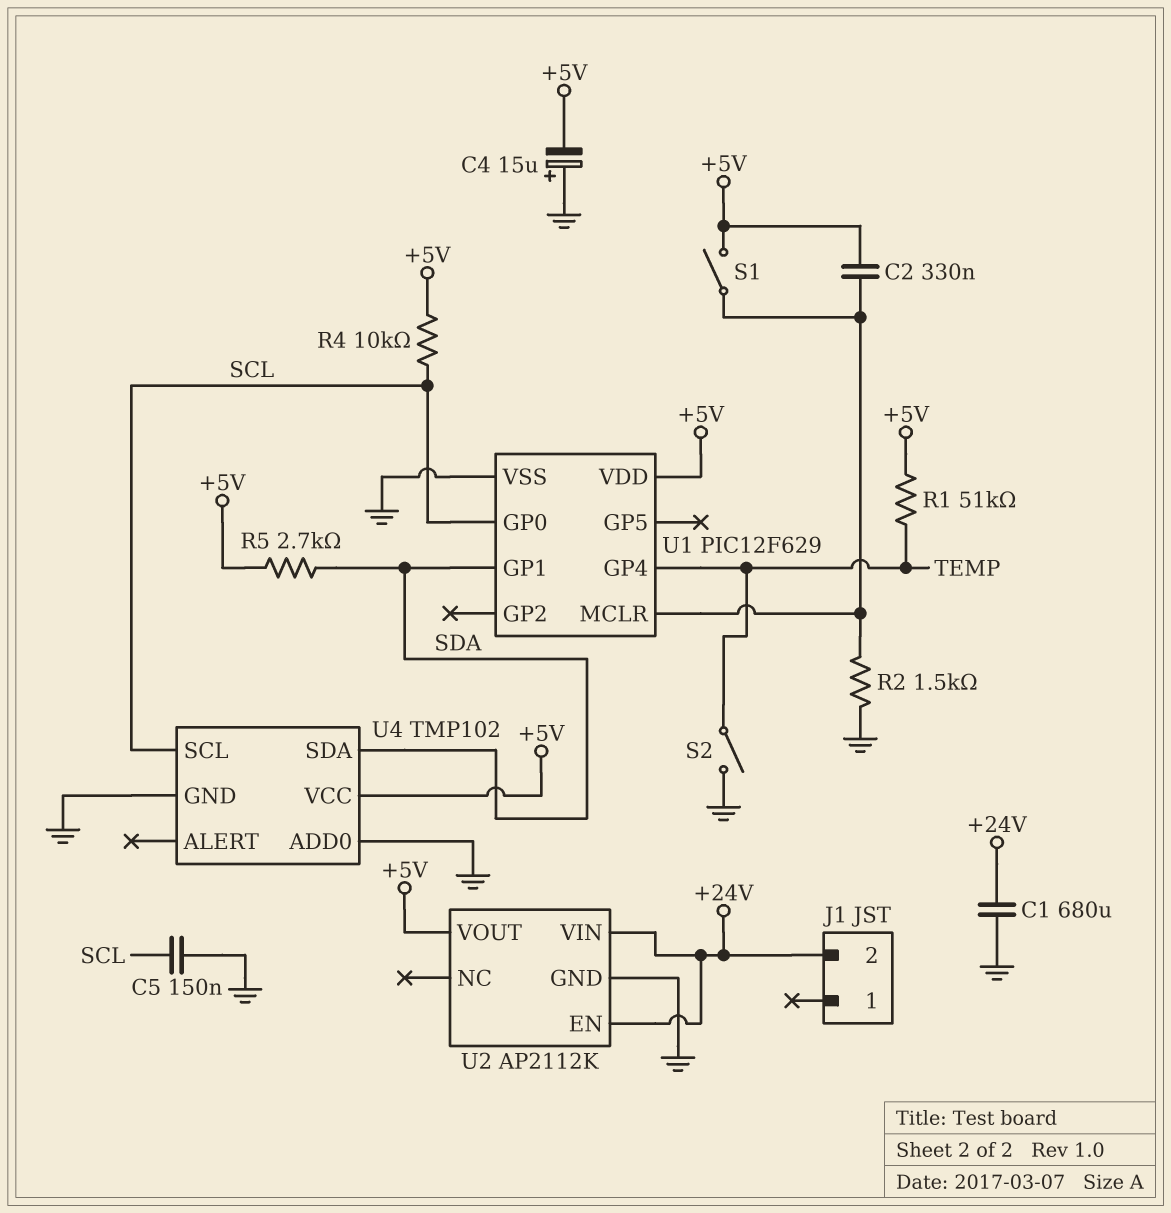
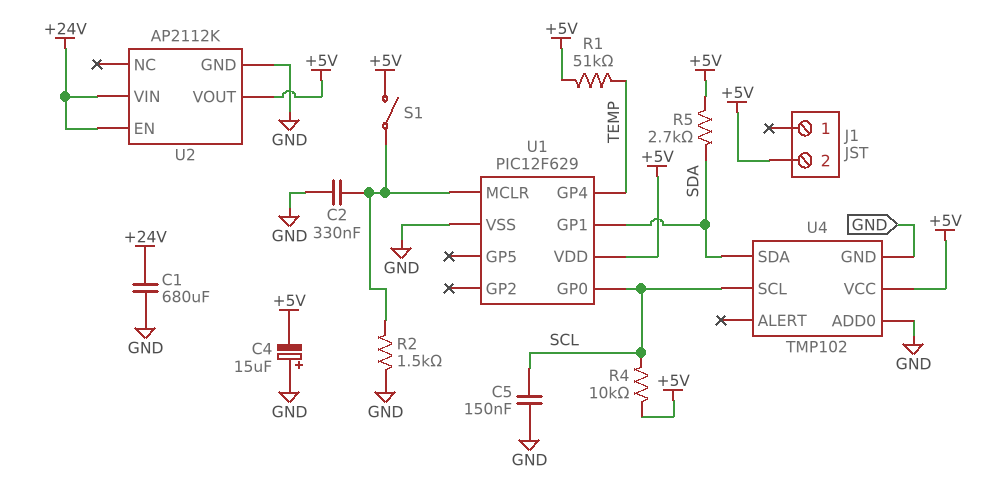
C2: 330nF (+5V, U1/MCLR) -> 330nF (GND, U1/MCLR)
J1 pin 2: +24V -> +5V
S2: switch (GND, TEMP) -> none

